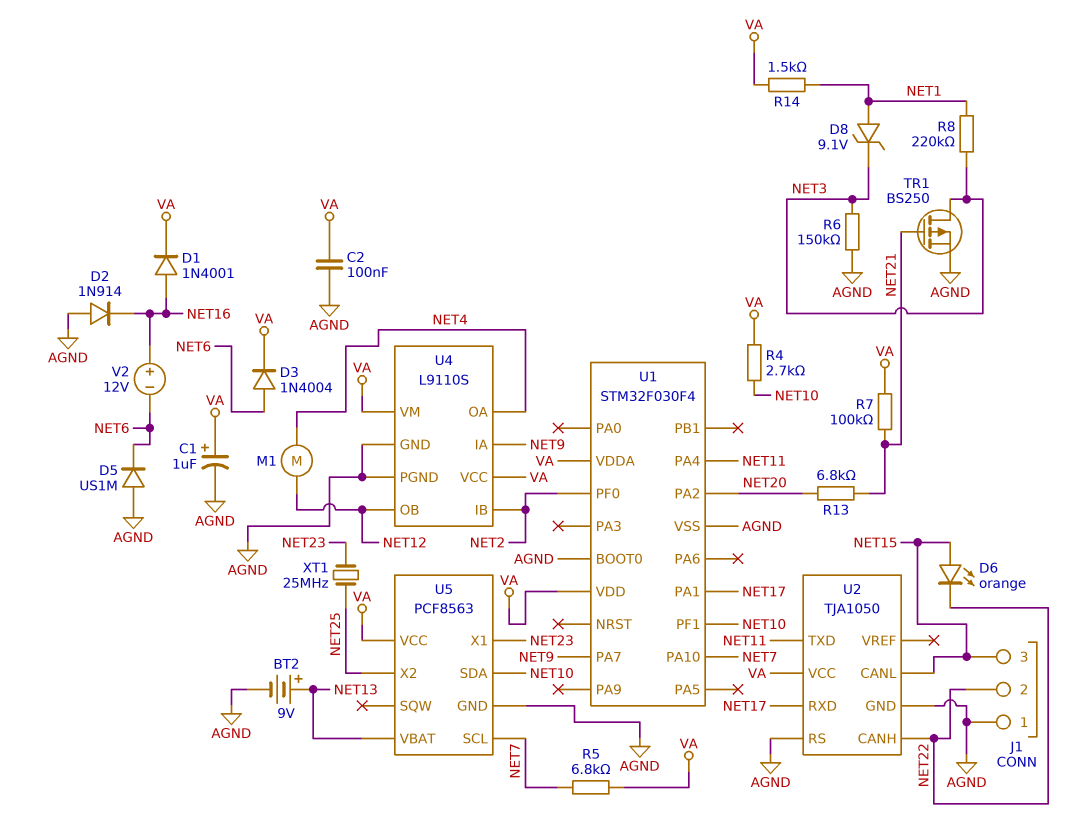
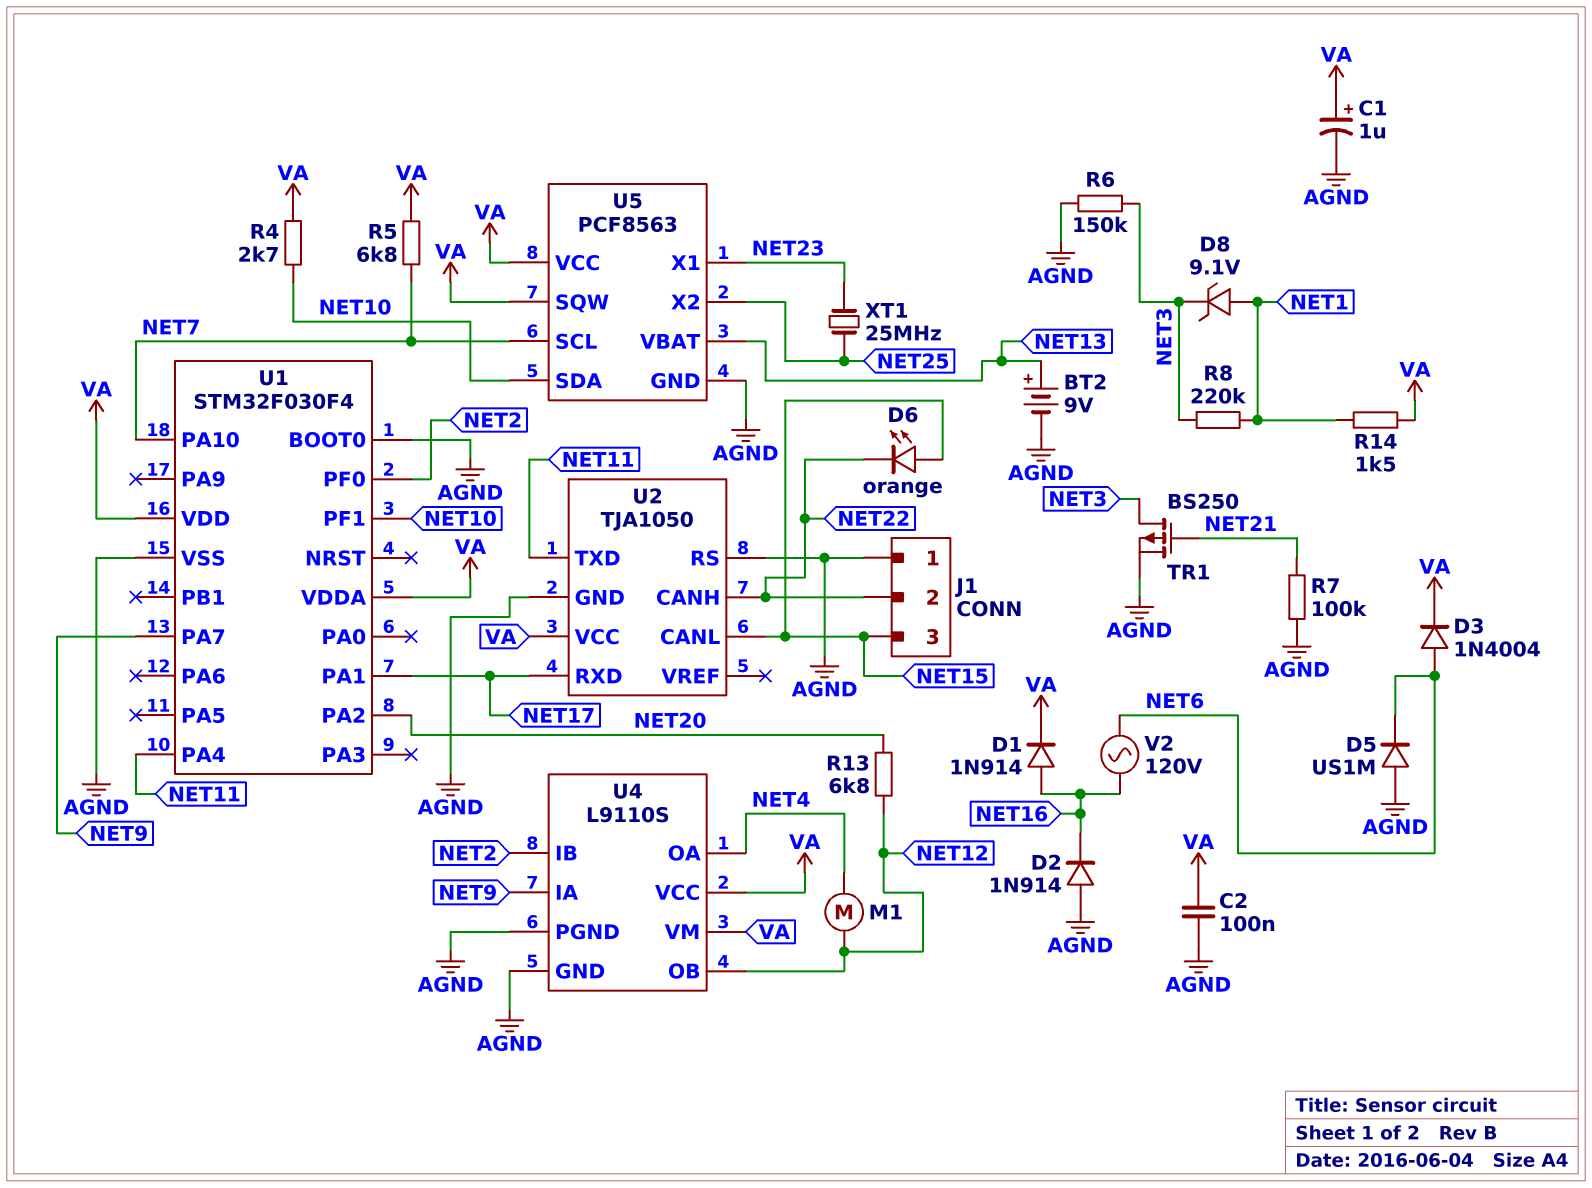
D1: diode 1N4001 (A NET16, K VA) -> diode 1N914 (A NET16, K VA)
R7: 100k (NET21, VA) -> 100k (AGND, NET21)
R13: 6.8k (NET20, NET21) -> 6.8k (NET12, NET20)
U5 pin SQW: none -> VA
V2: 12V (plus NET16, minus NET6) -> AC 120V (NET6, NET16)

